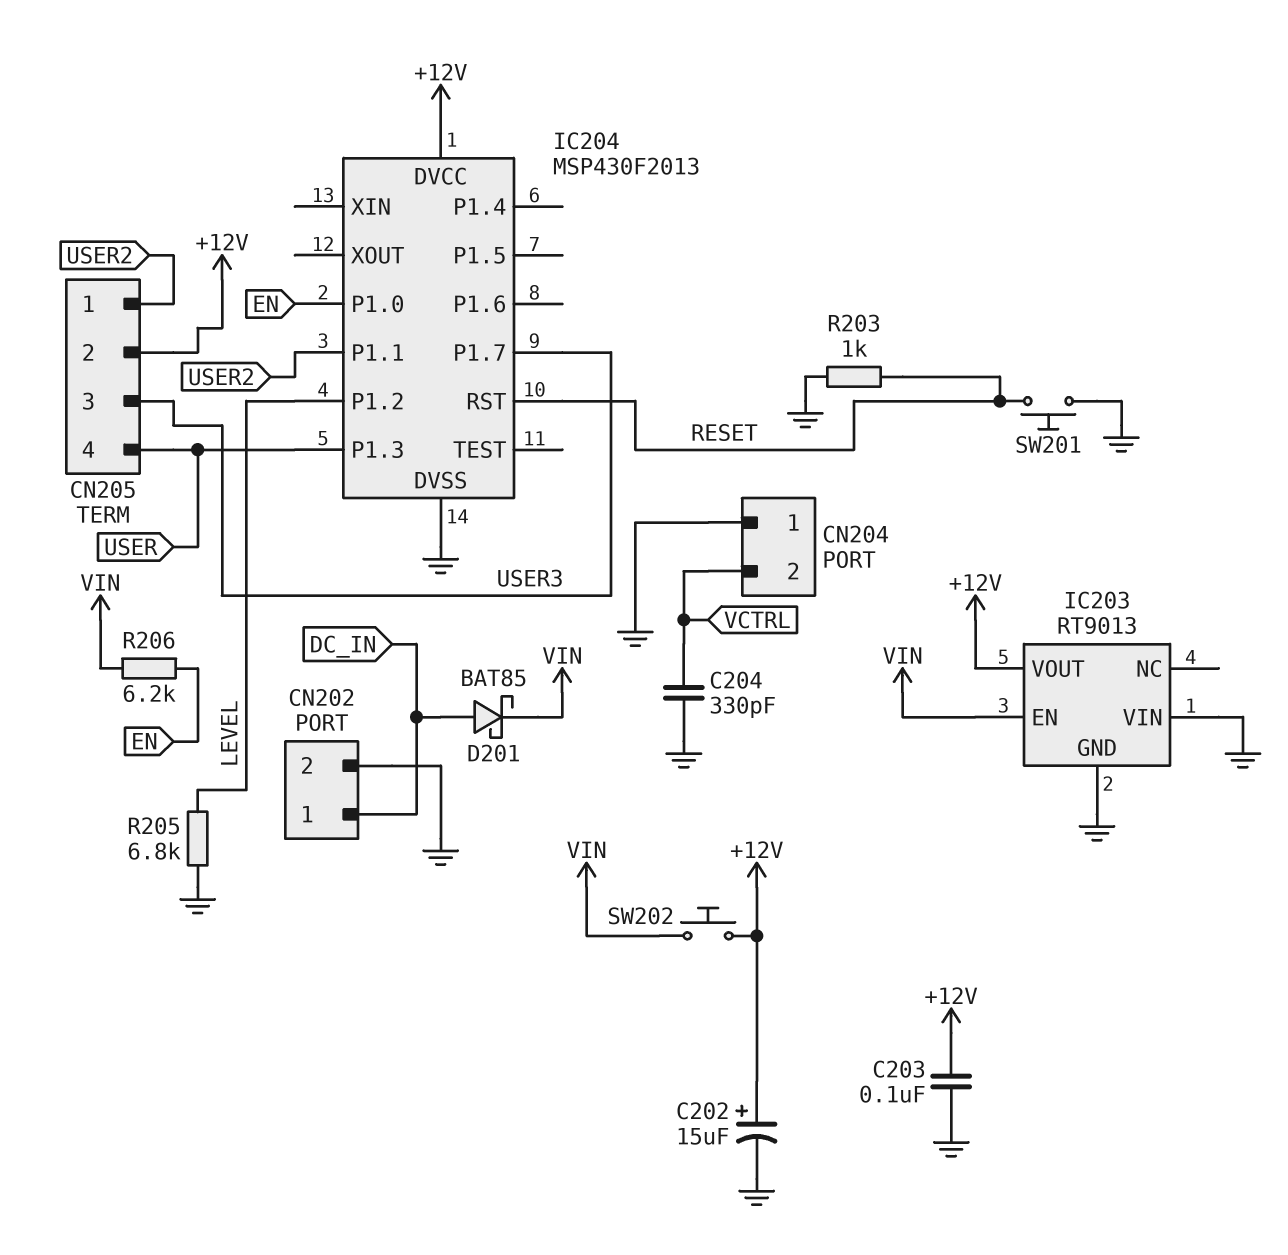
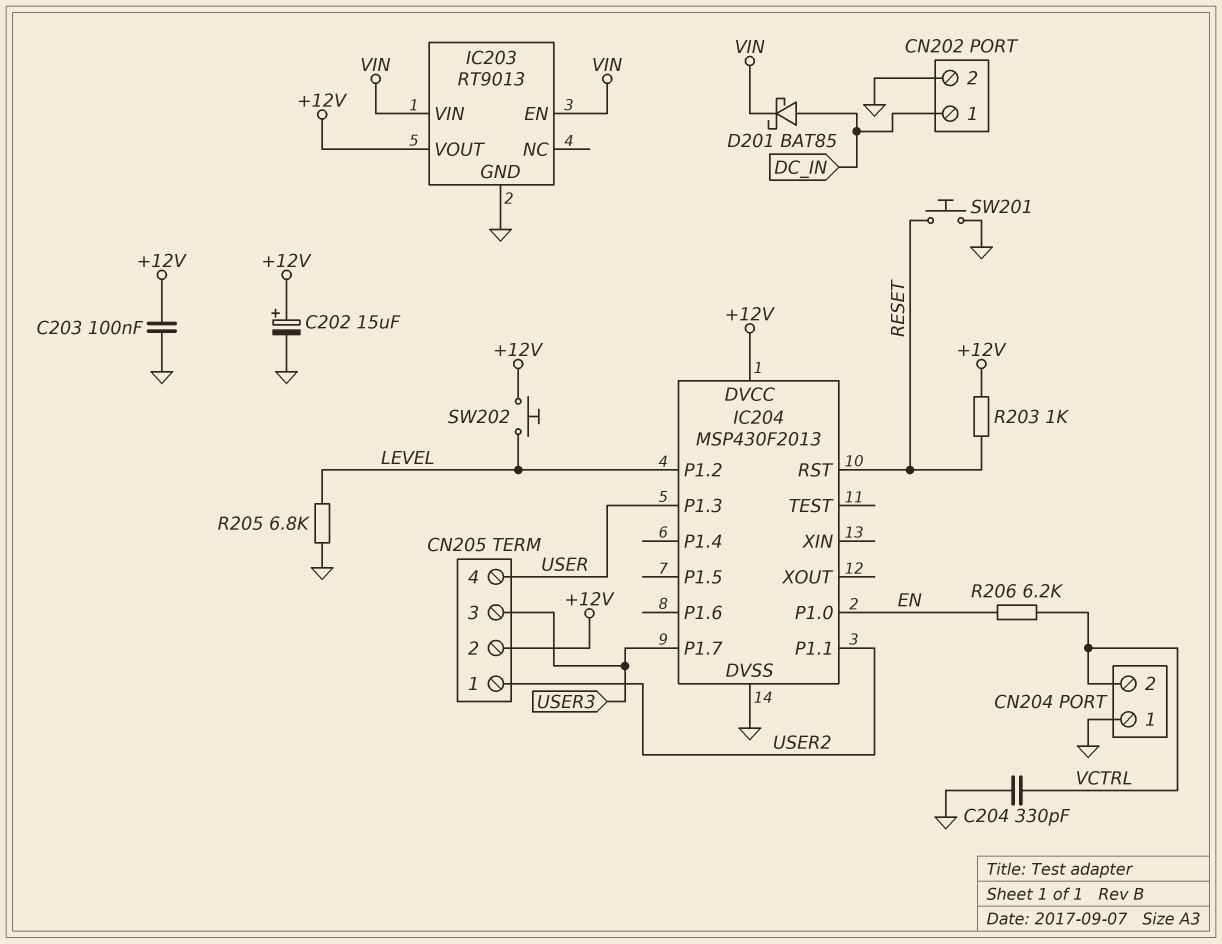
IC203 pin VIN: GND -> VIN
R203: 1k (GND, RESET) -> 1k (+12V, RESET)
R206: 6.2k (EN, VIN) -> 6.2k (EN, VCTRL)
SW202: button (+12V, VIN) -> button (+12V, LEVEL)

